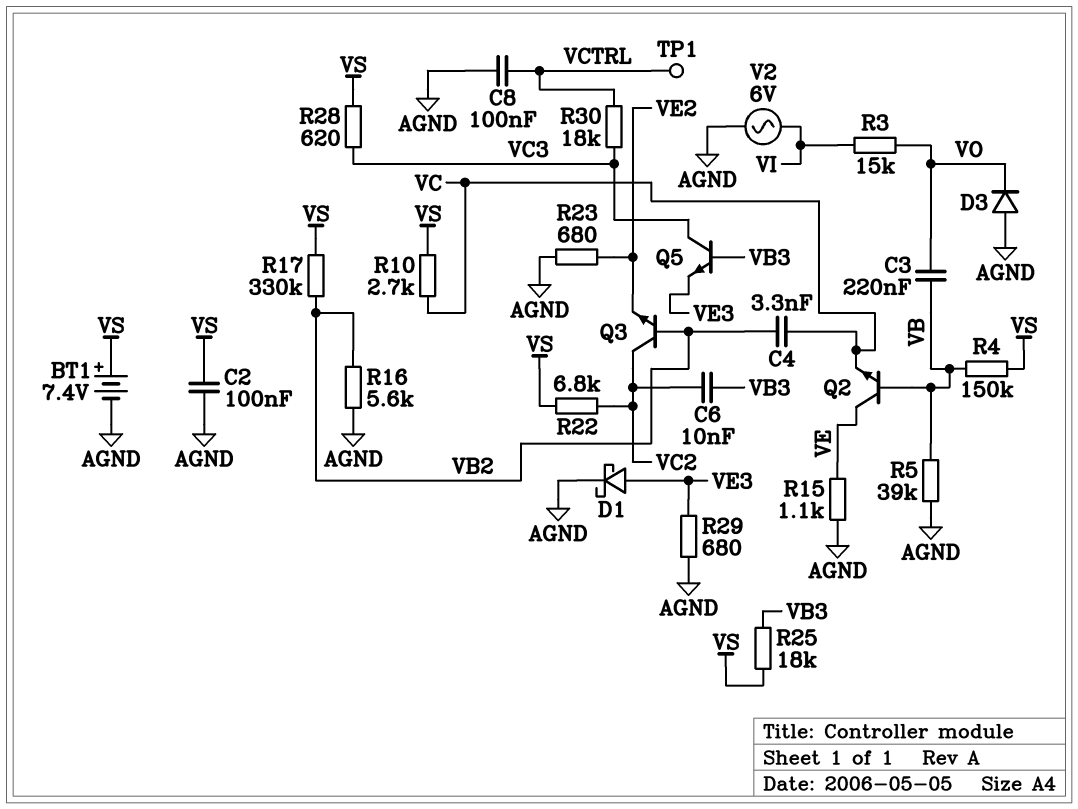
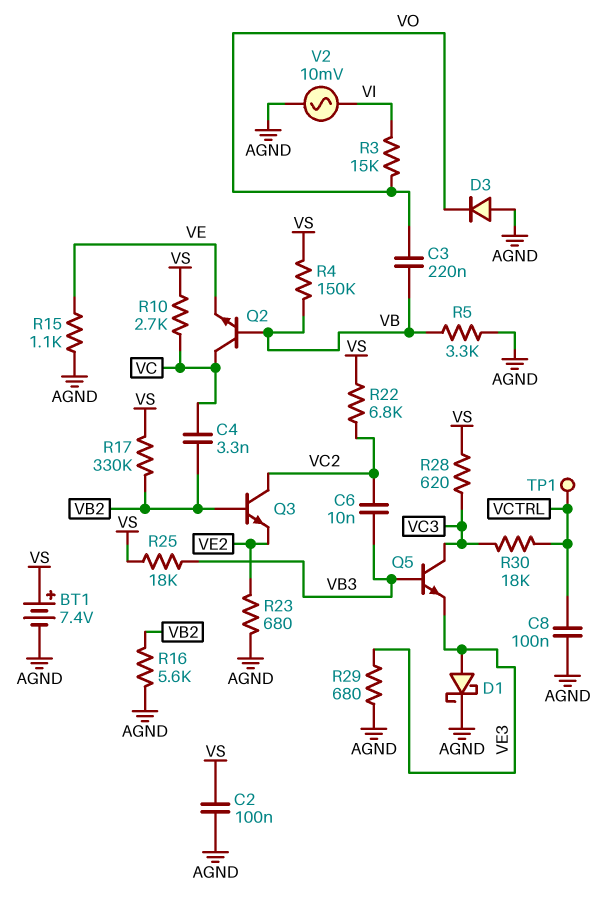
Q2: NPN (B VB, C VE, E VC) -> NPN (B VB, C VC, E VE)
R5: 39k (AGND, VB) -> 3.3k (AGND, VB)
V2: AC 6V (AGND, VI) -> AC 10mV (AGND, VI)

